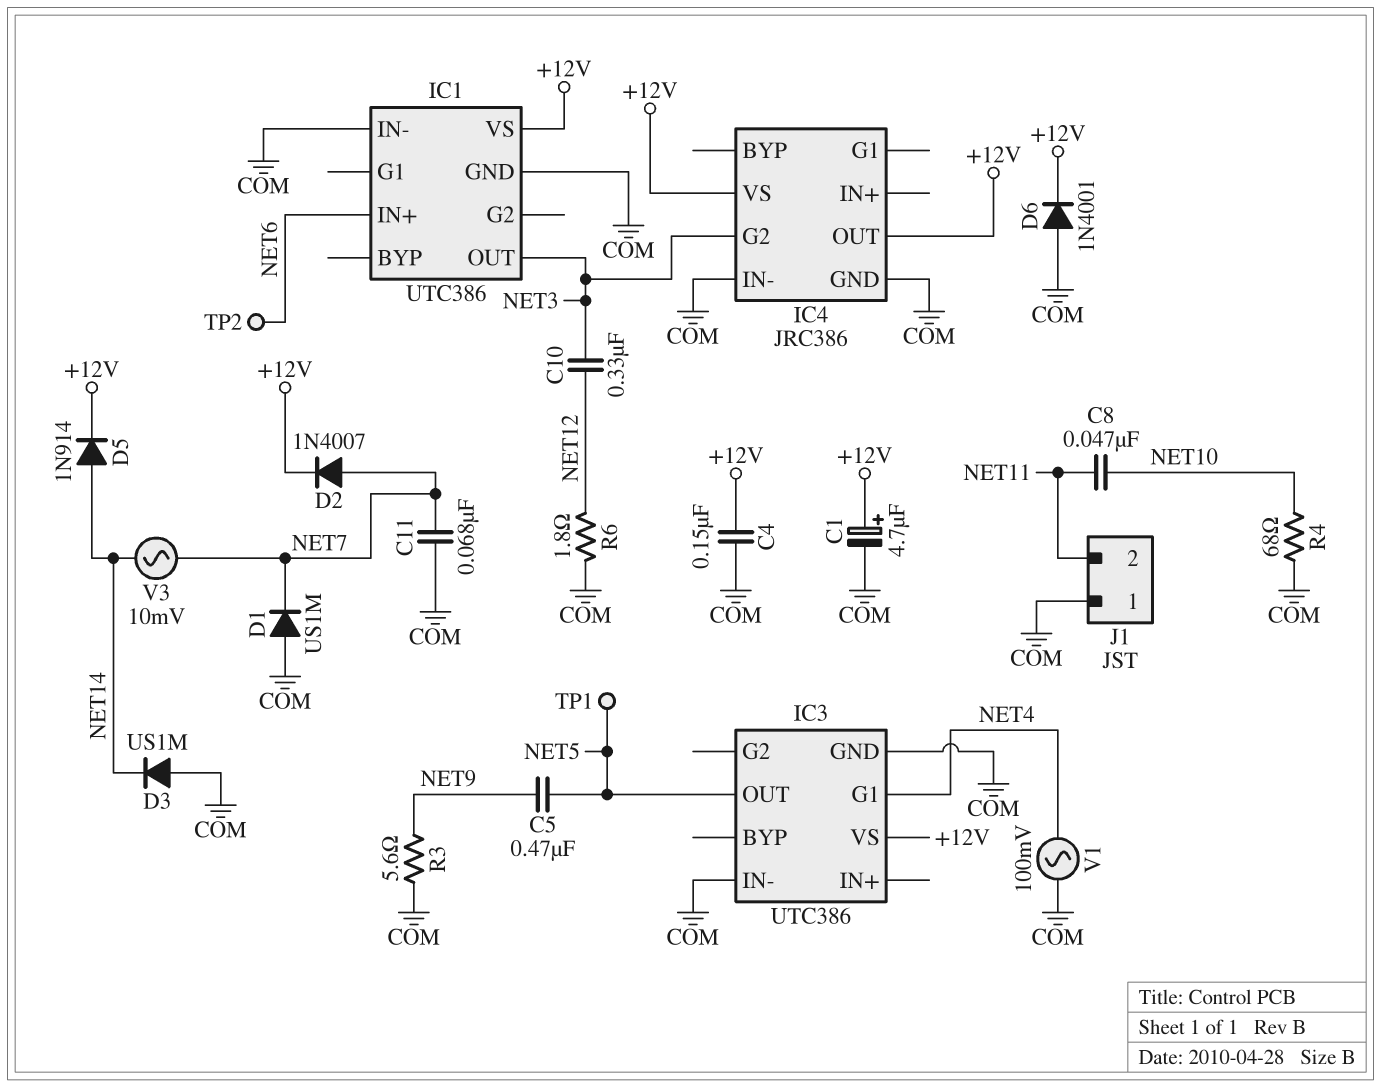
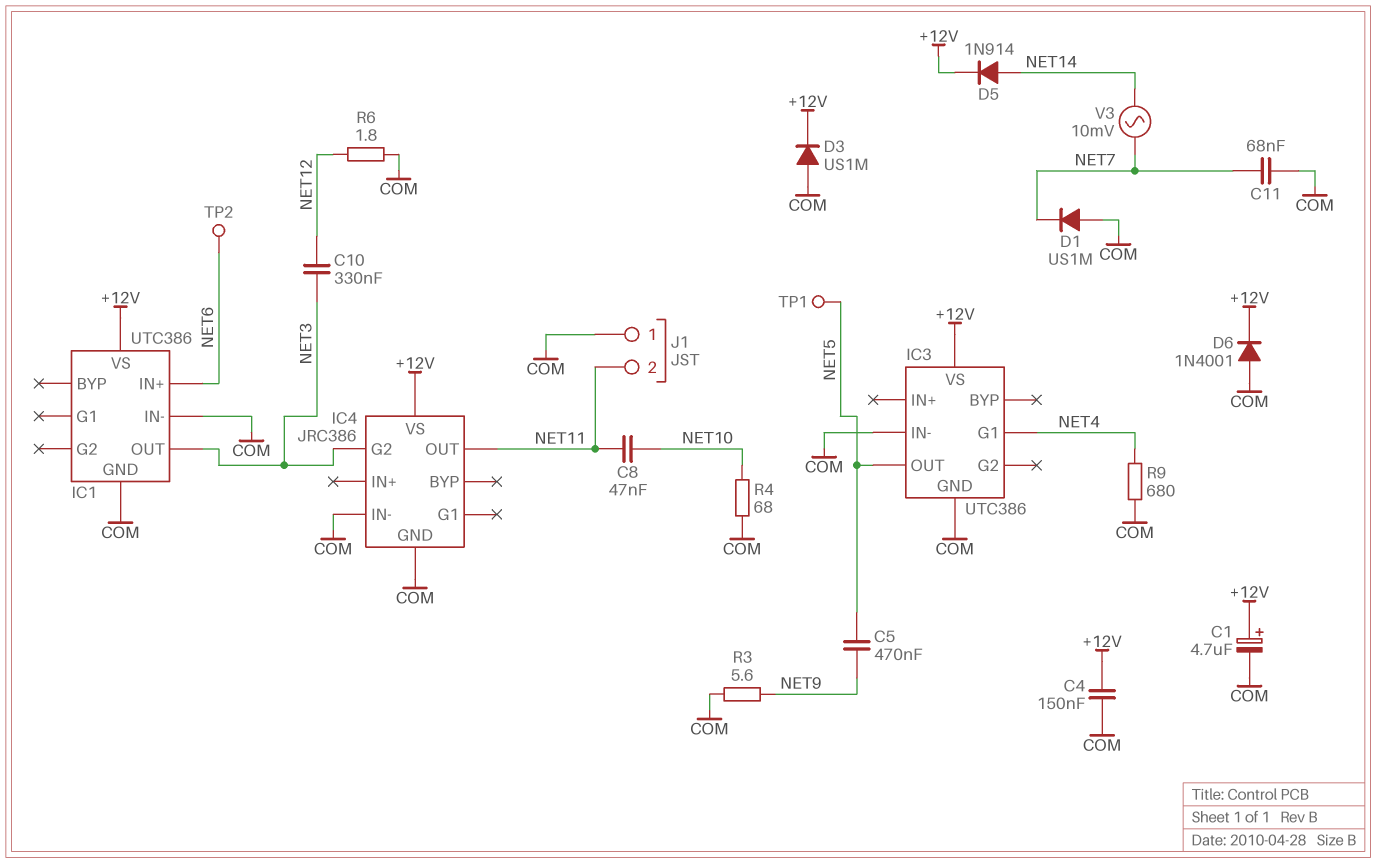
D2: diode 1N4007 (A NET7, K +12V) -> none
D3: diode US1M (A COM, K NET14) -> diode US1M (A COM, K +12V)
IC4 pin OUT: +12V -> NET11
R9: none -> 680 (COM, NET4)
V1: AC 100mV (COM, NET4) -> none

